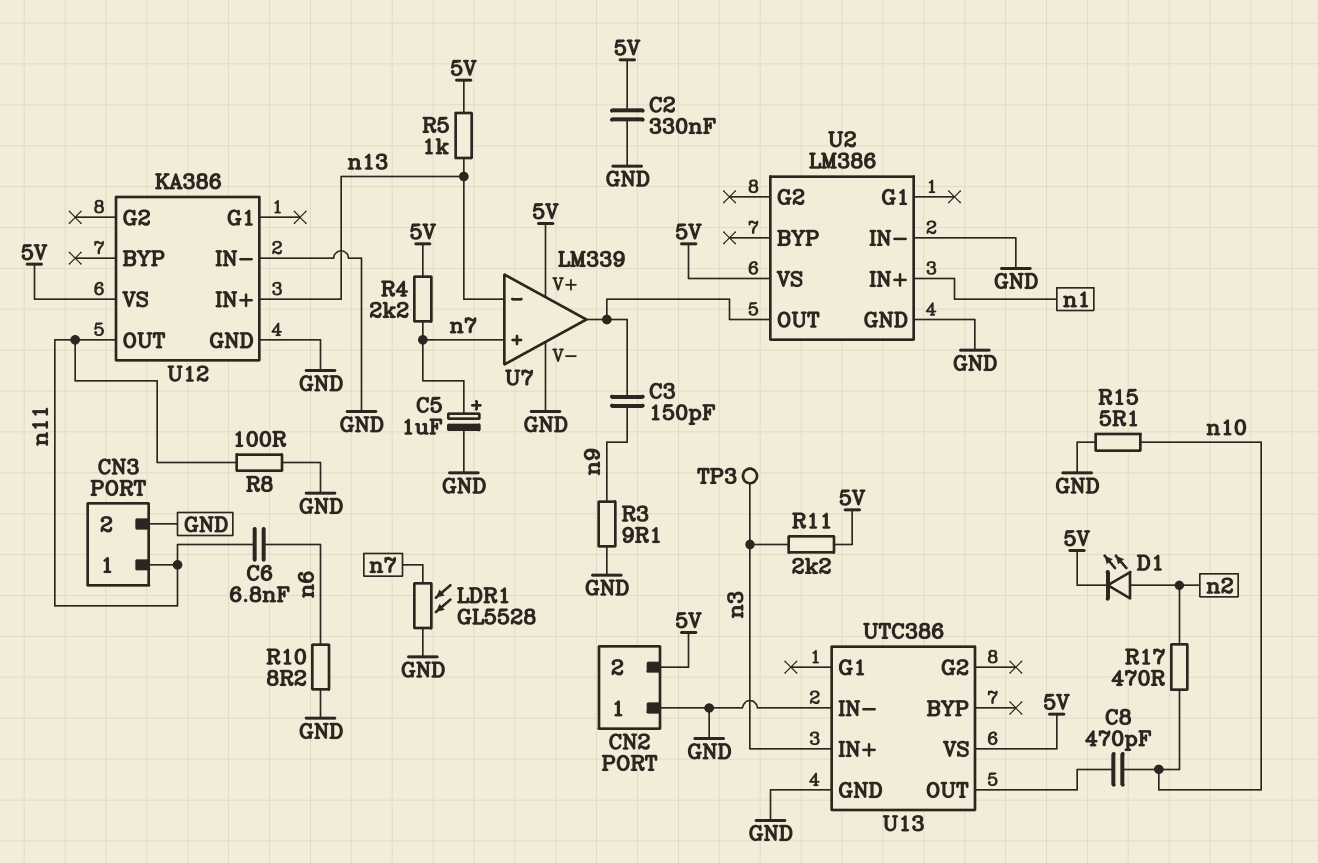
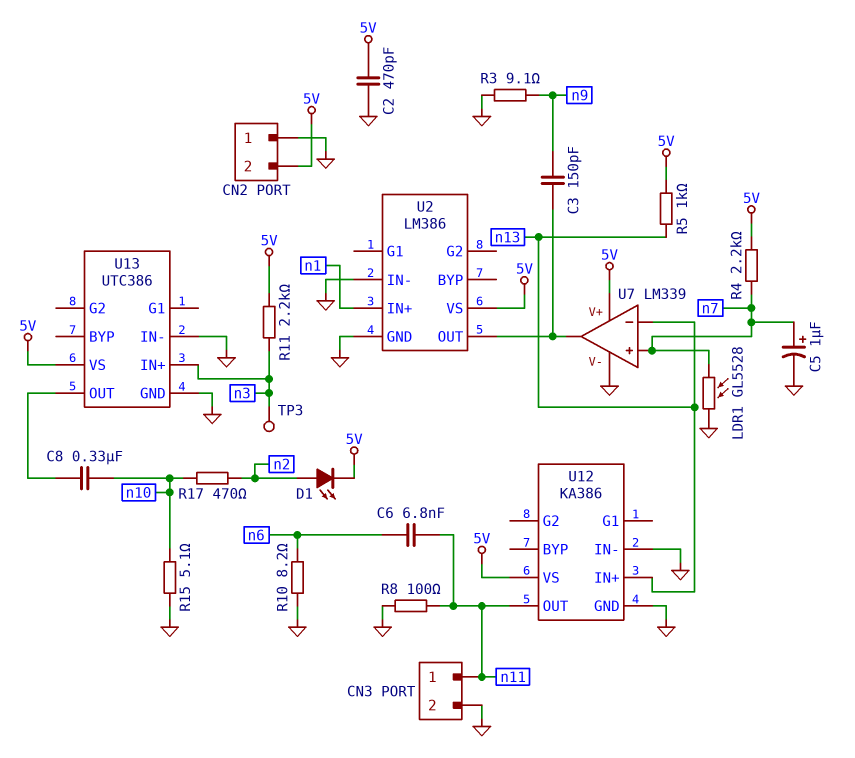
C2: 330nF (5V, GND) -> 470pF (5V, GND)
C8: 470pF (U13/OUT, n10) -> 330nF (U13/OUT, n10)

